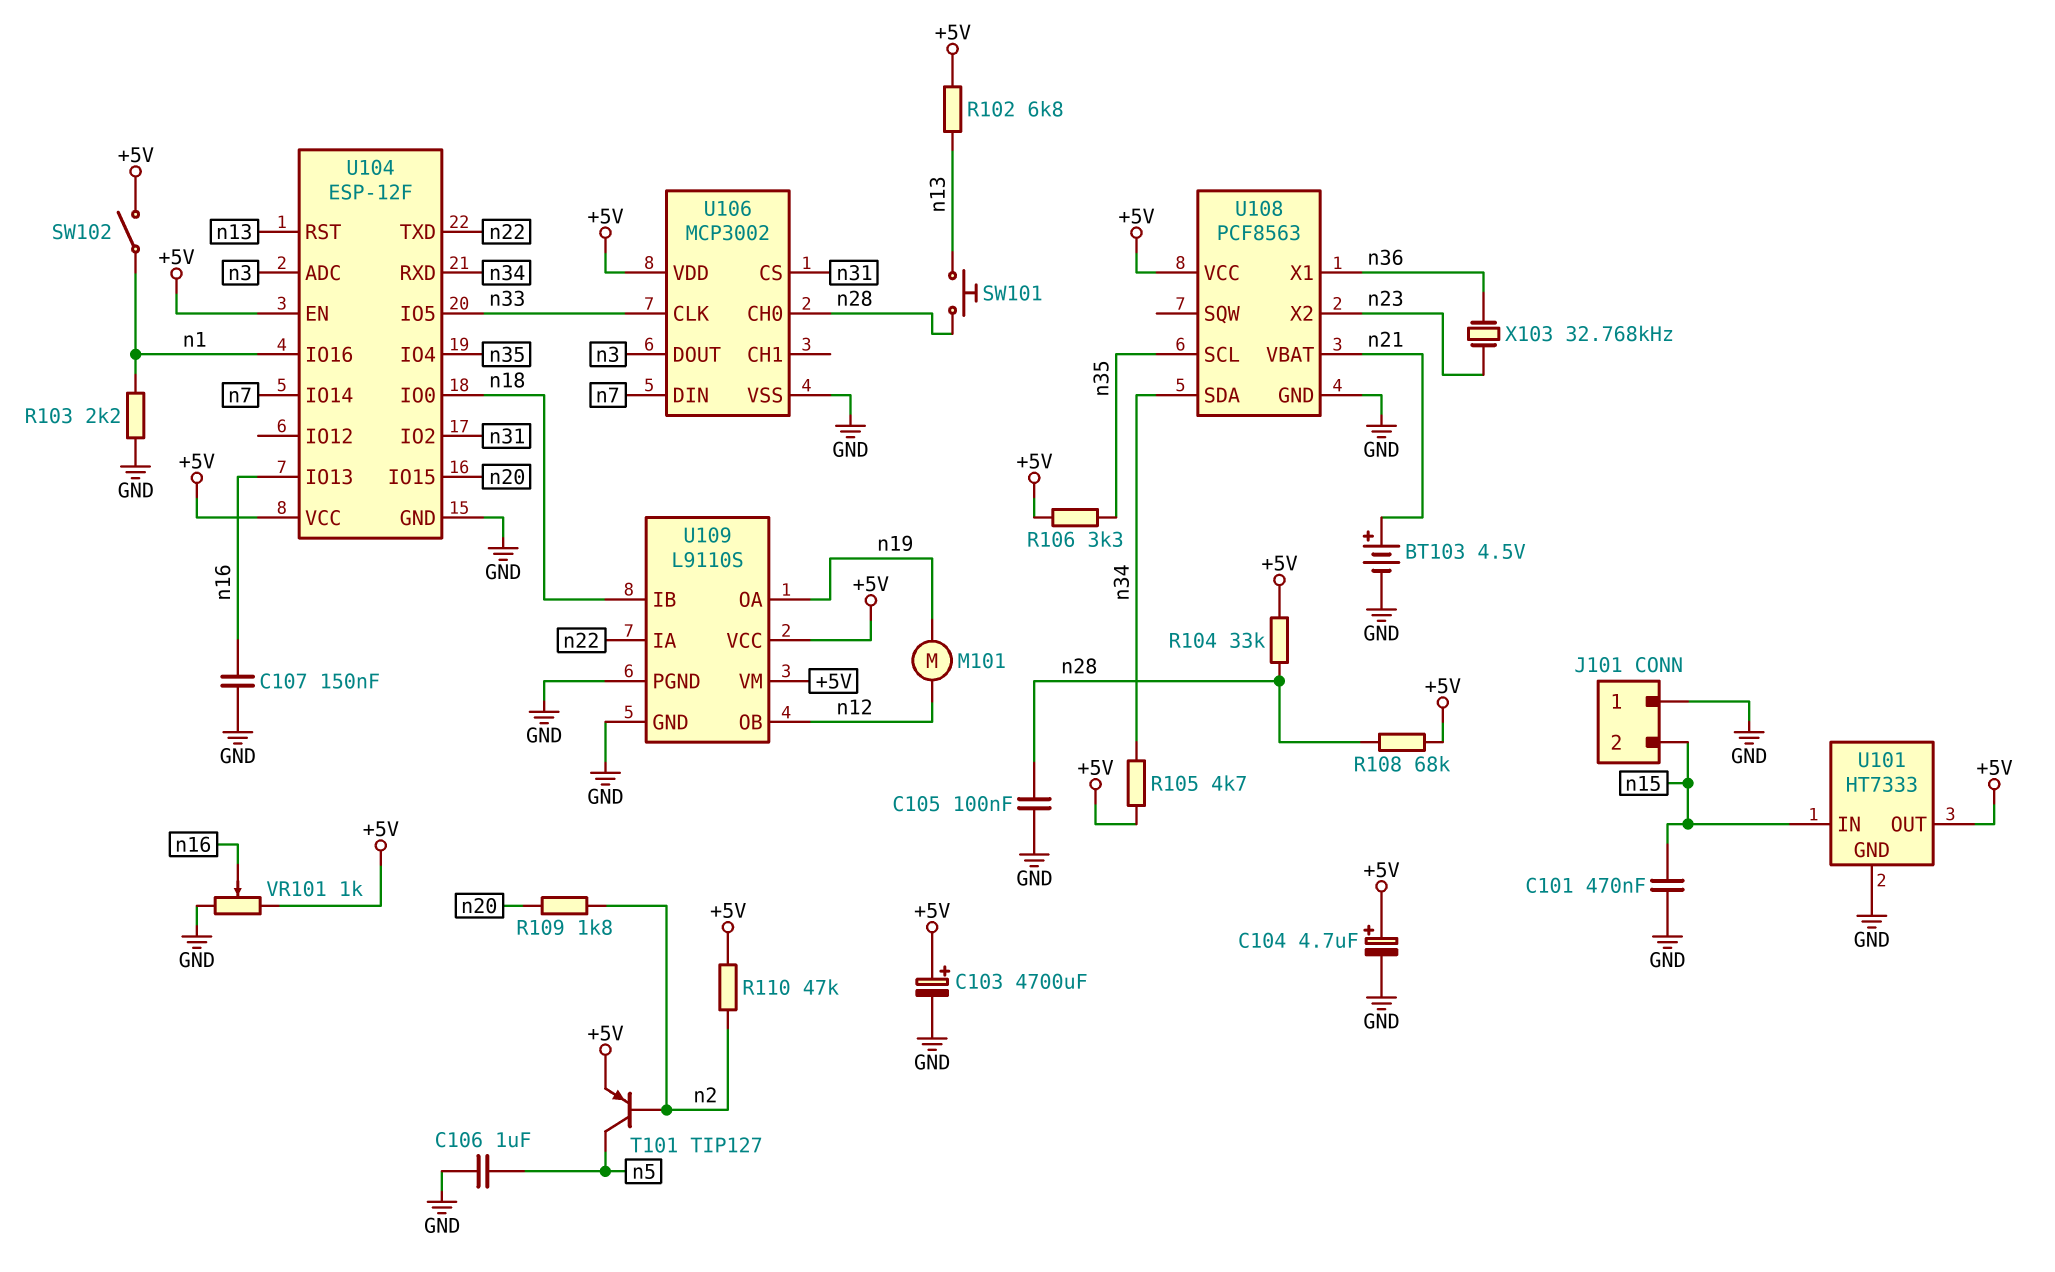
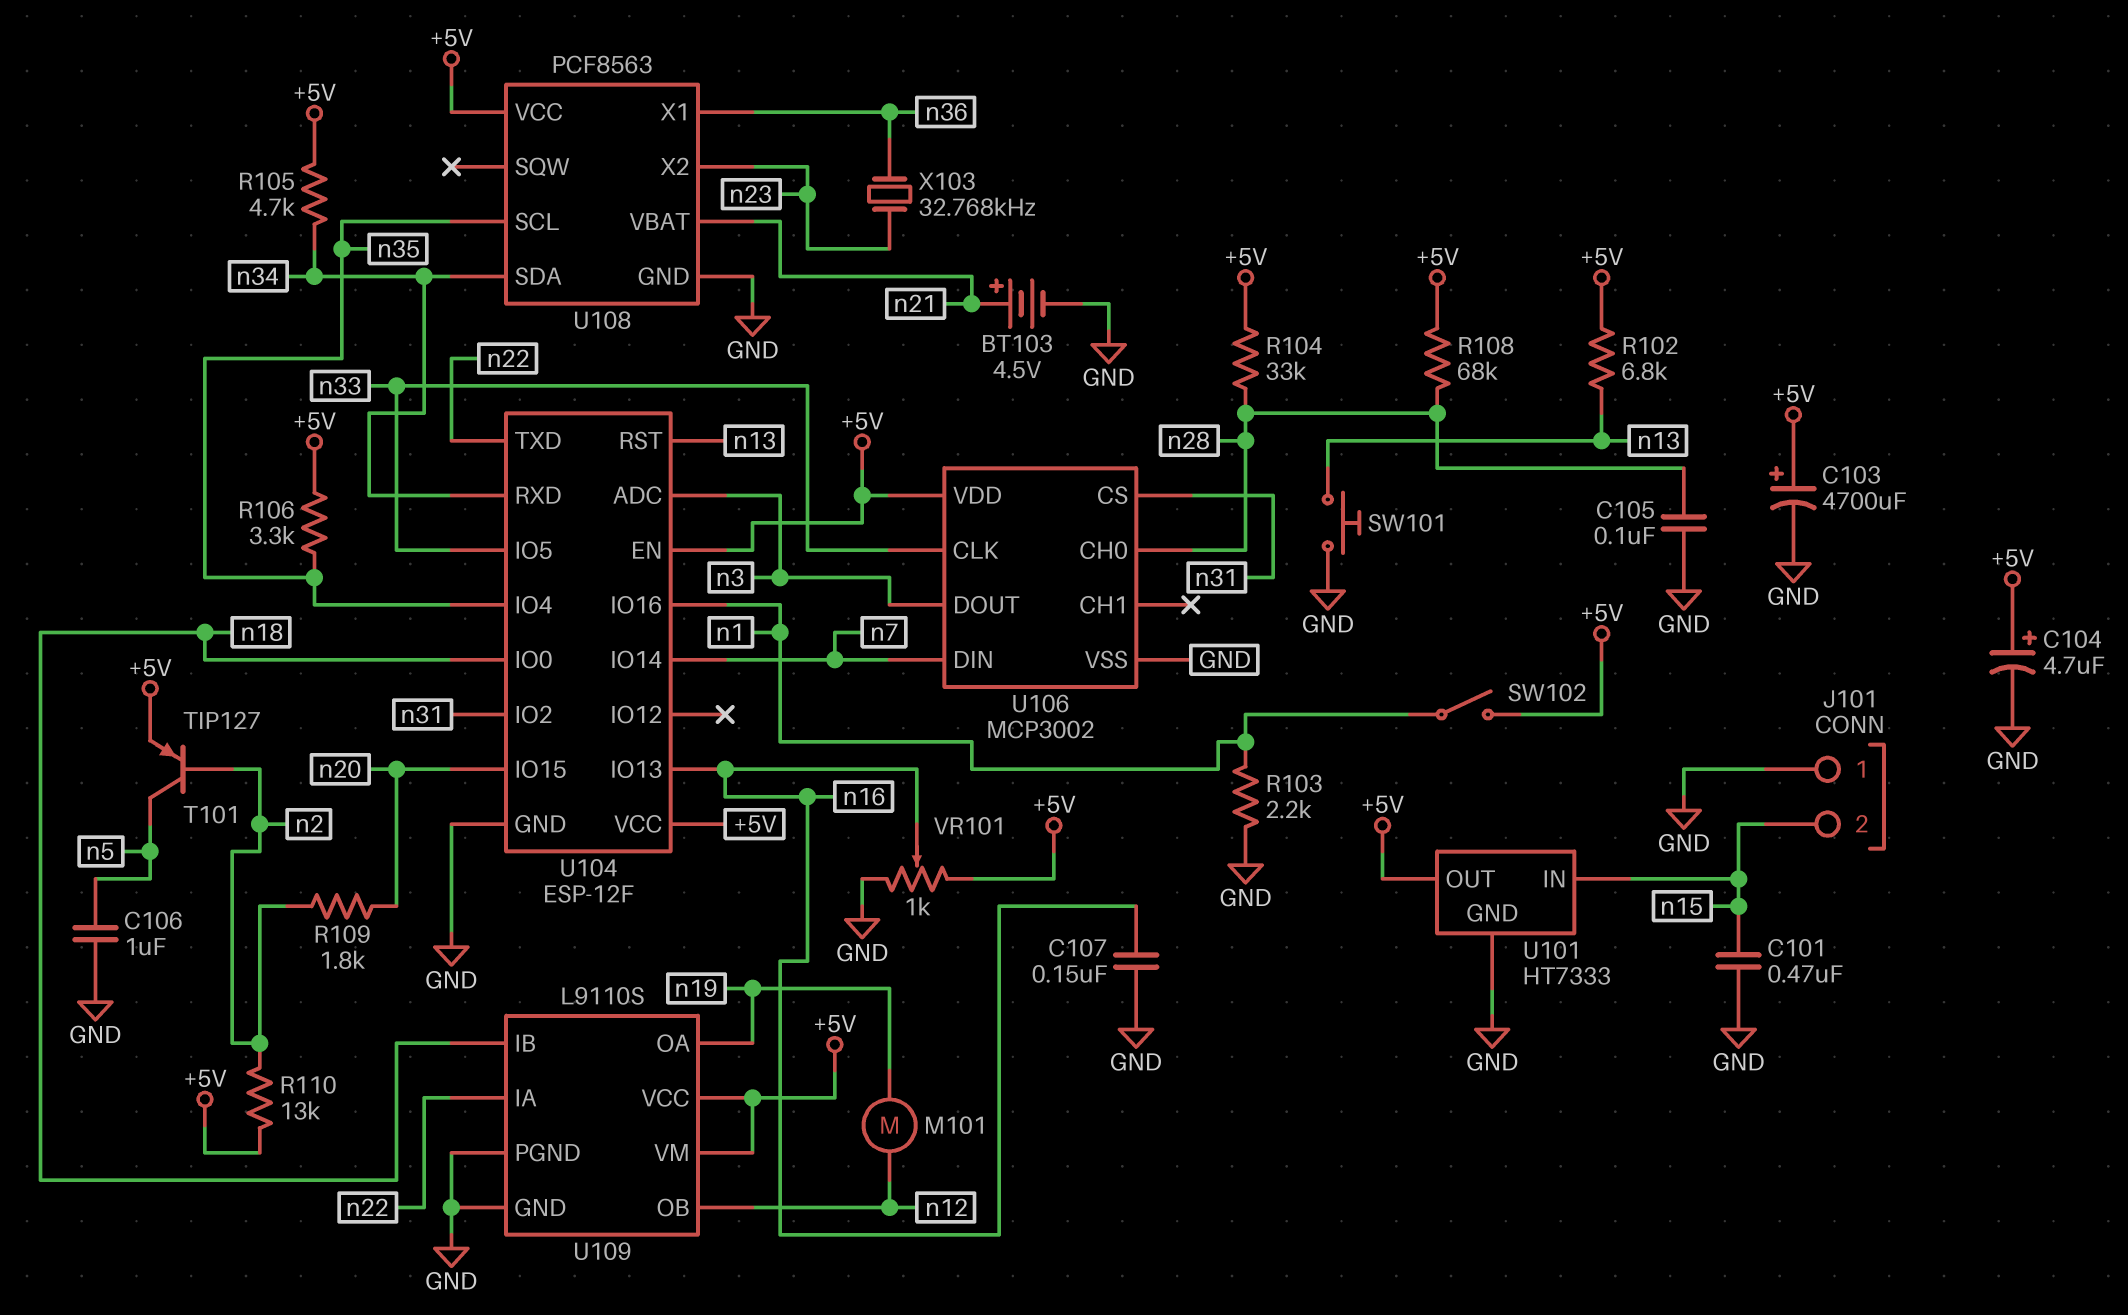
R110: 47k (+5V, n2) -> 13k (+5V, n2)
SW101: button (n13, n28) -> button (GND, n13)

